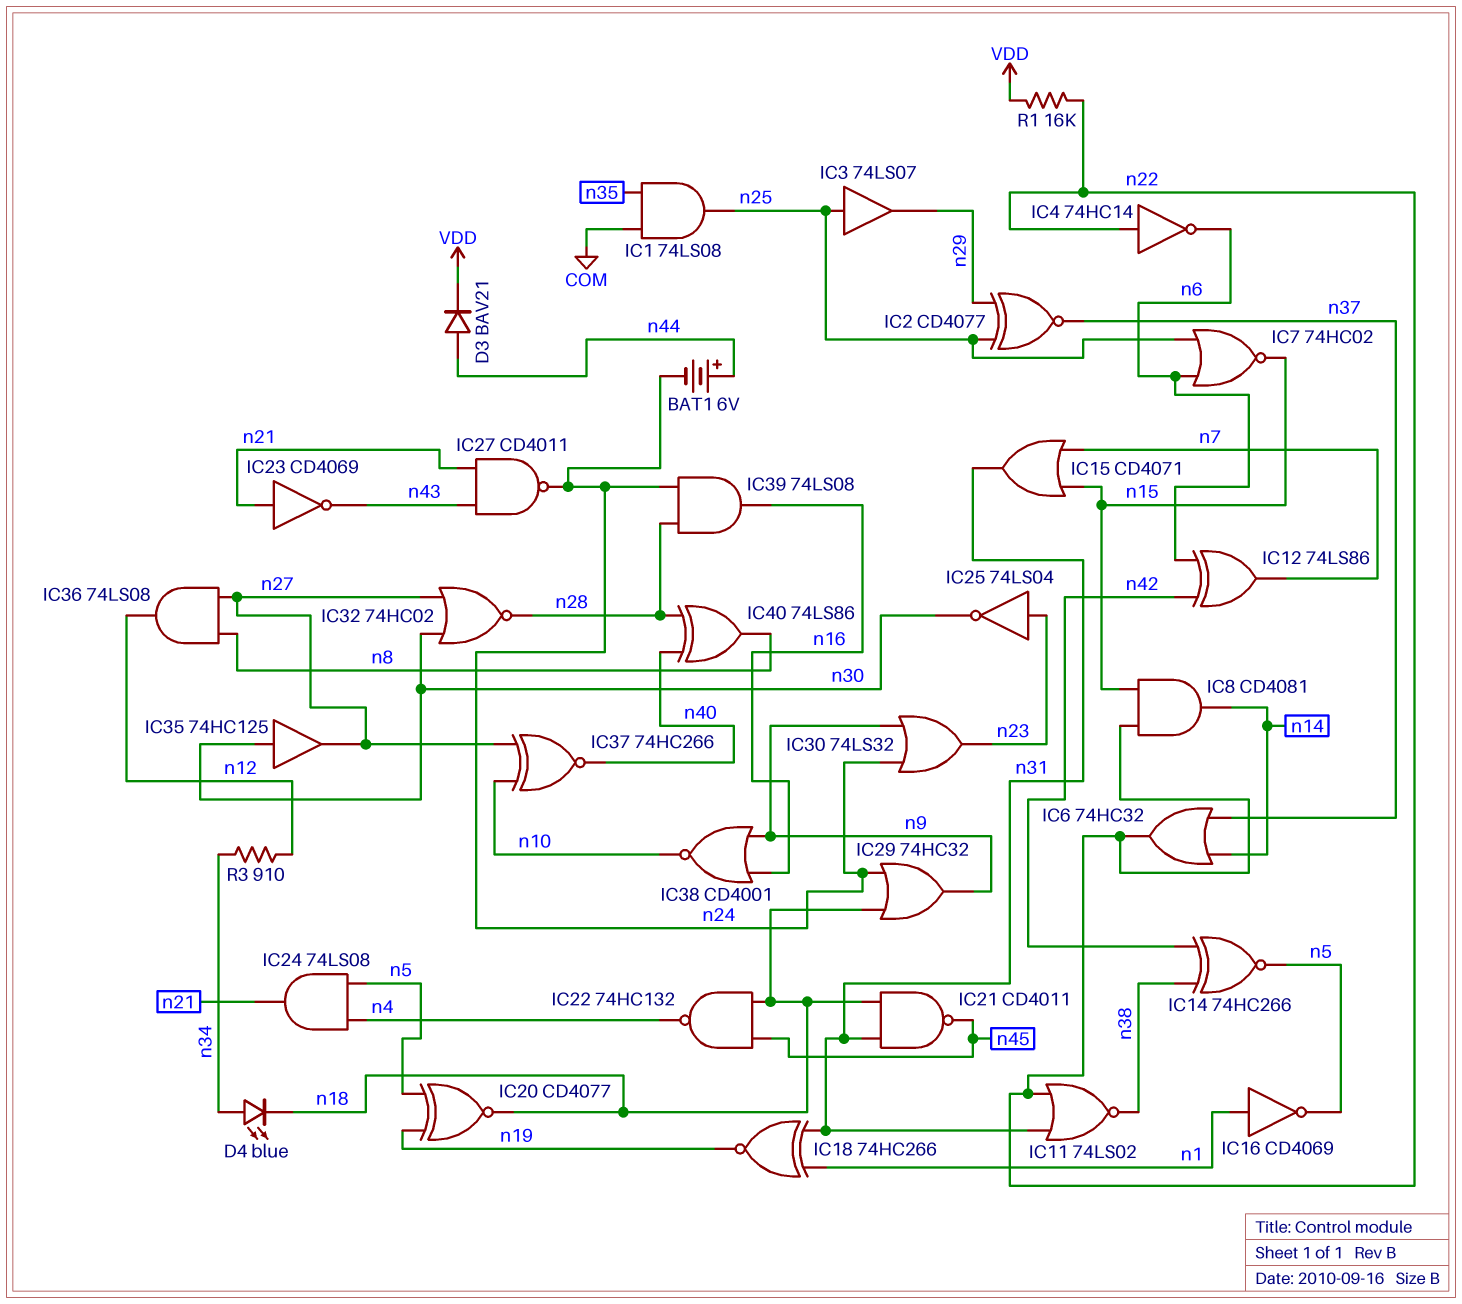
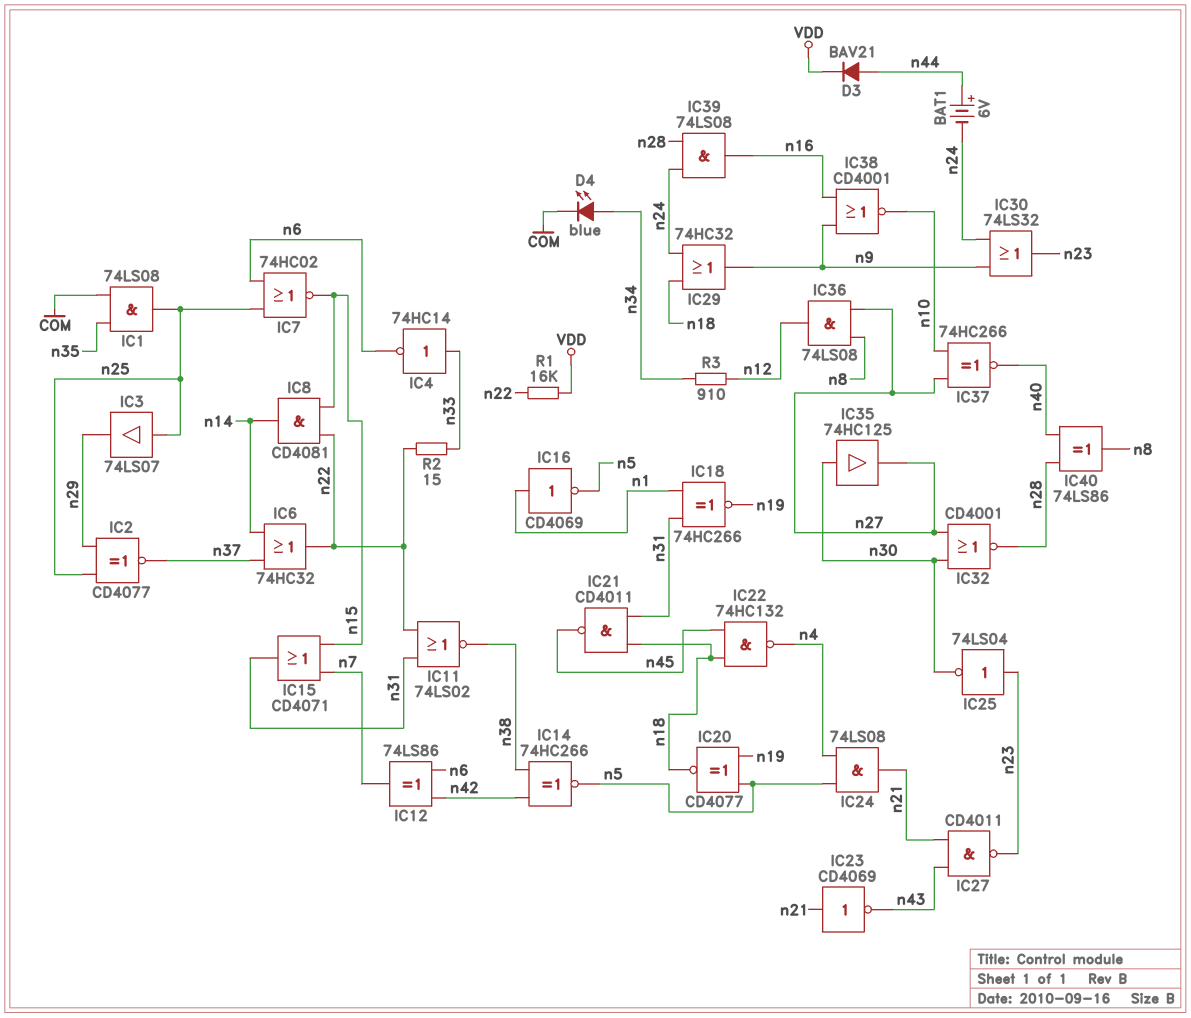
D4: LED blue (A n34, K n18) -> LED blue (A n34, K COM)
IC4: NOT 74HC14 (in n22, out n6) -> NOT 74HC14 (in n33, out n6)
IC27: NAND CD4011 (in n21, in n43, out n24) -> NAND CD4011 (in n21, in n43, out n23)
IC32: NOR 74HC02 (in n27, in n30, out n28) -> NOR CD4001 (in n27, in n30, out n28)
R2: none -> 15 (n22, n33)

